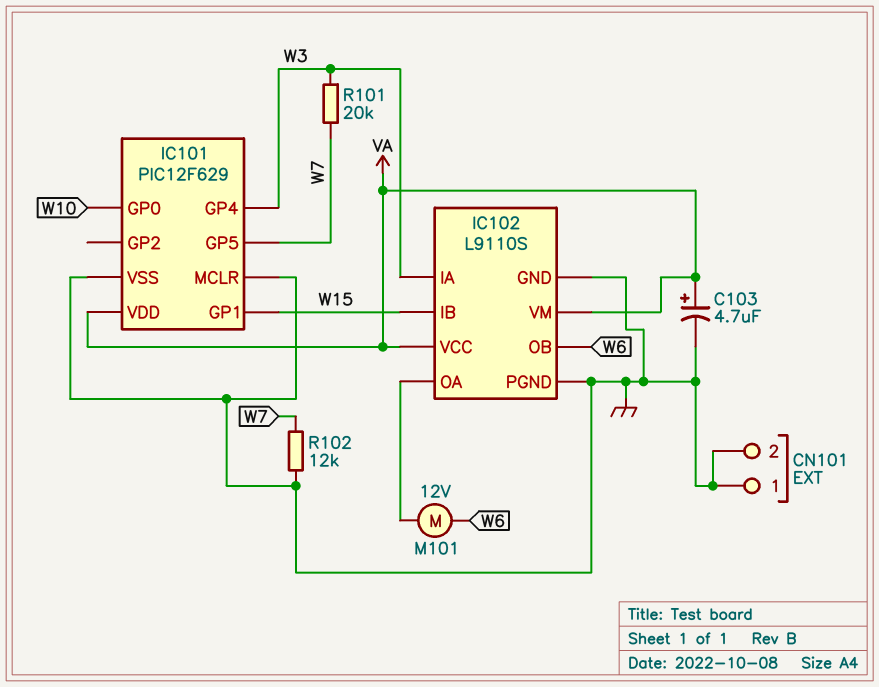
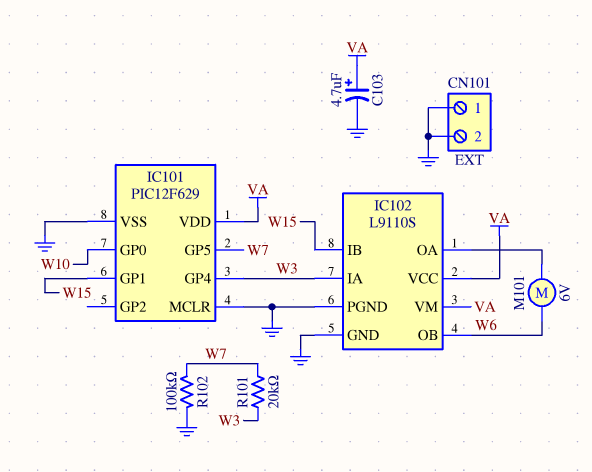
M101: motor 12V (IC102/OA, W6) -> motor 6V (IC102/OA, W6)
R102: 12k (GND, W7) -> 100k (GND, W7)

